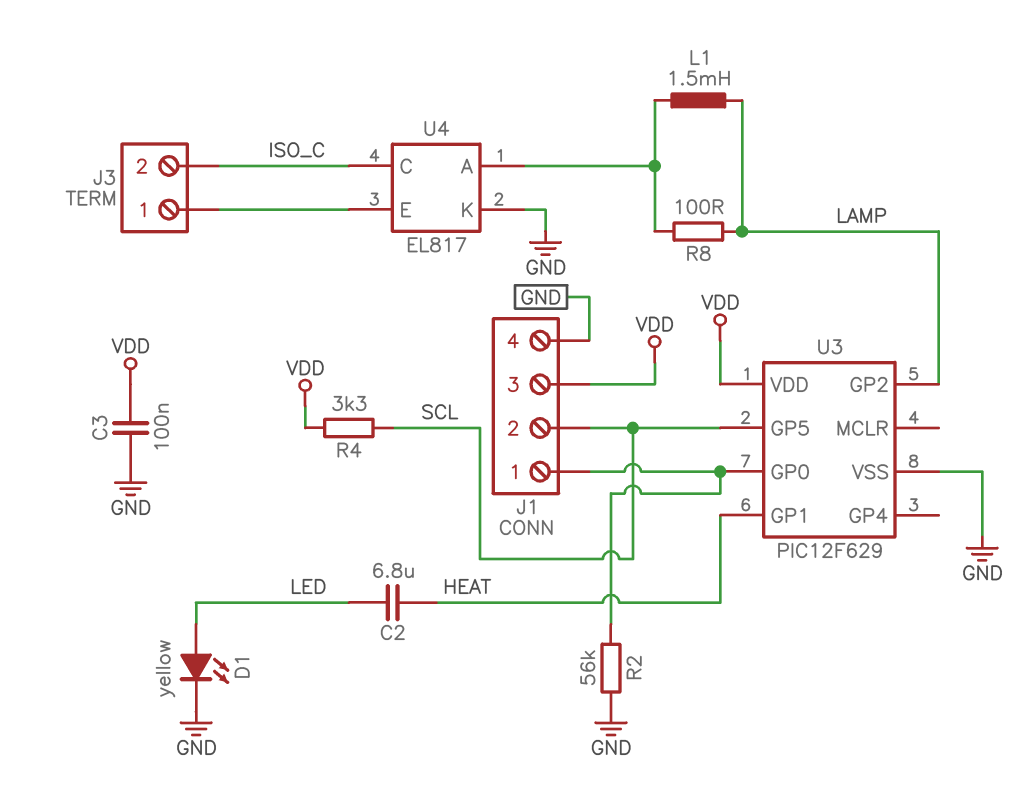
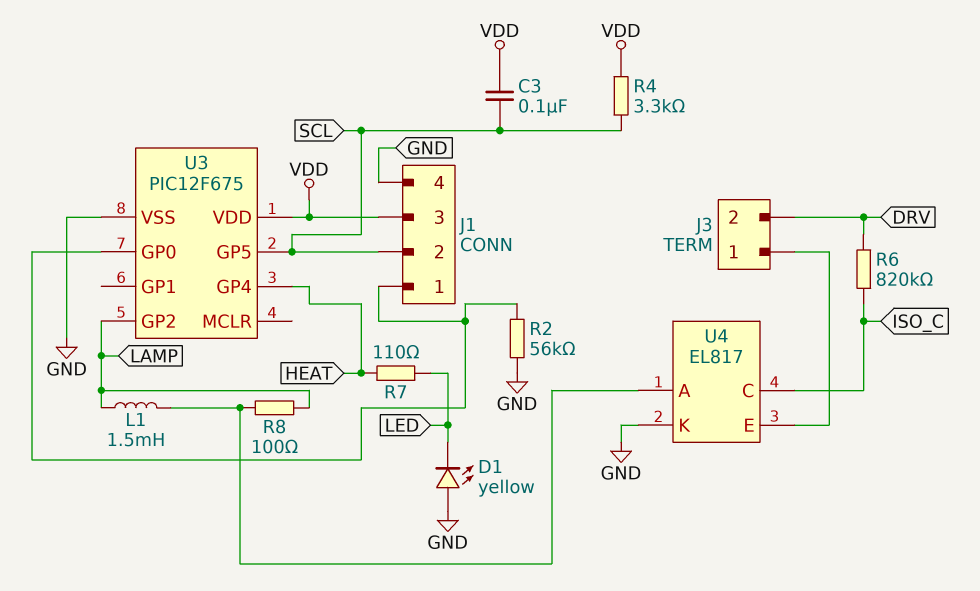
C2: 6.8uF (HEAT, LED) -> none
C3: 100nF (GND, VDD) -> 100nF (SCL, VDD)
D1: LED yellow (A LED, K GND) -> LED yellow (A GND, K LED)
J3 pin 2: ISO_C -> DRV
R6: none -> 820k (DRV, ISO_C)
R7: none -> 110 (HEAT, LED)
U3: PIC12F629 -> PIC12F675
U3 pin GP1: HEAT -> none
U3 pin GP4: none -> HEAT

